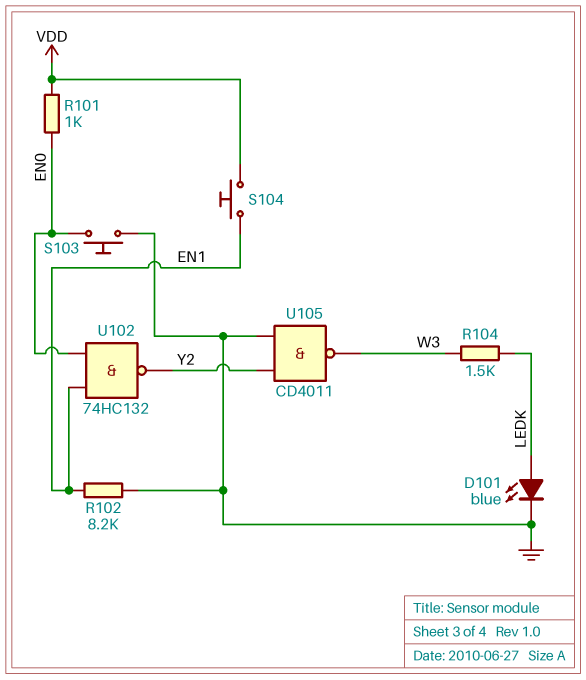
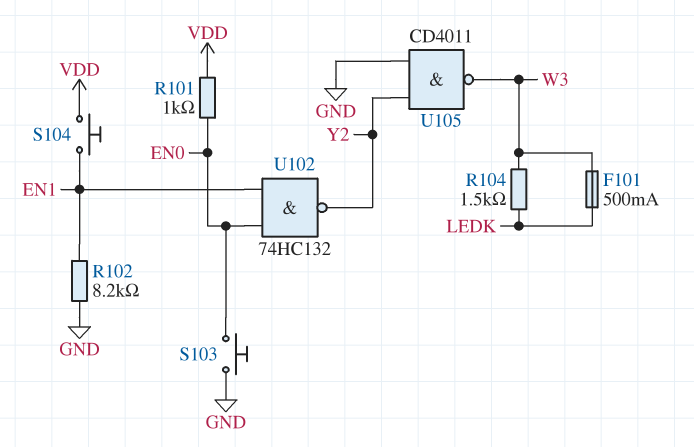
D101: LED blue (A LEDK, K GND) -> none
F101: none -> 500mA (LEDK, W3)

